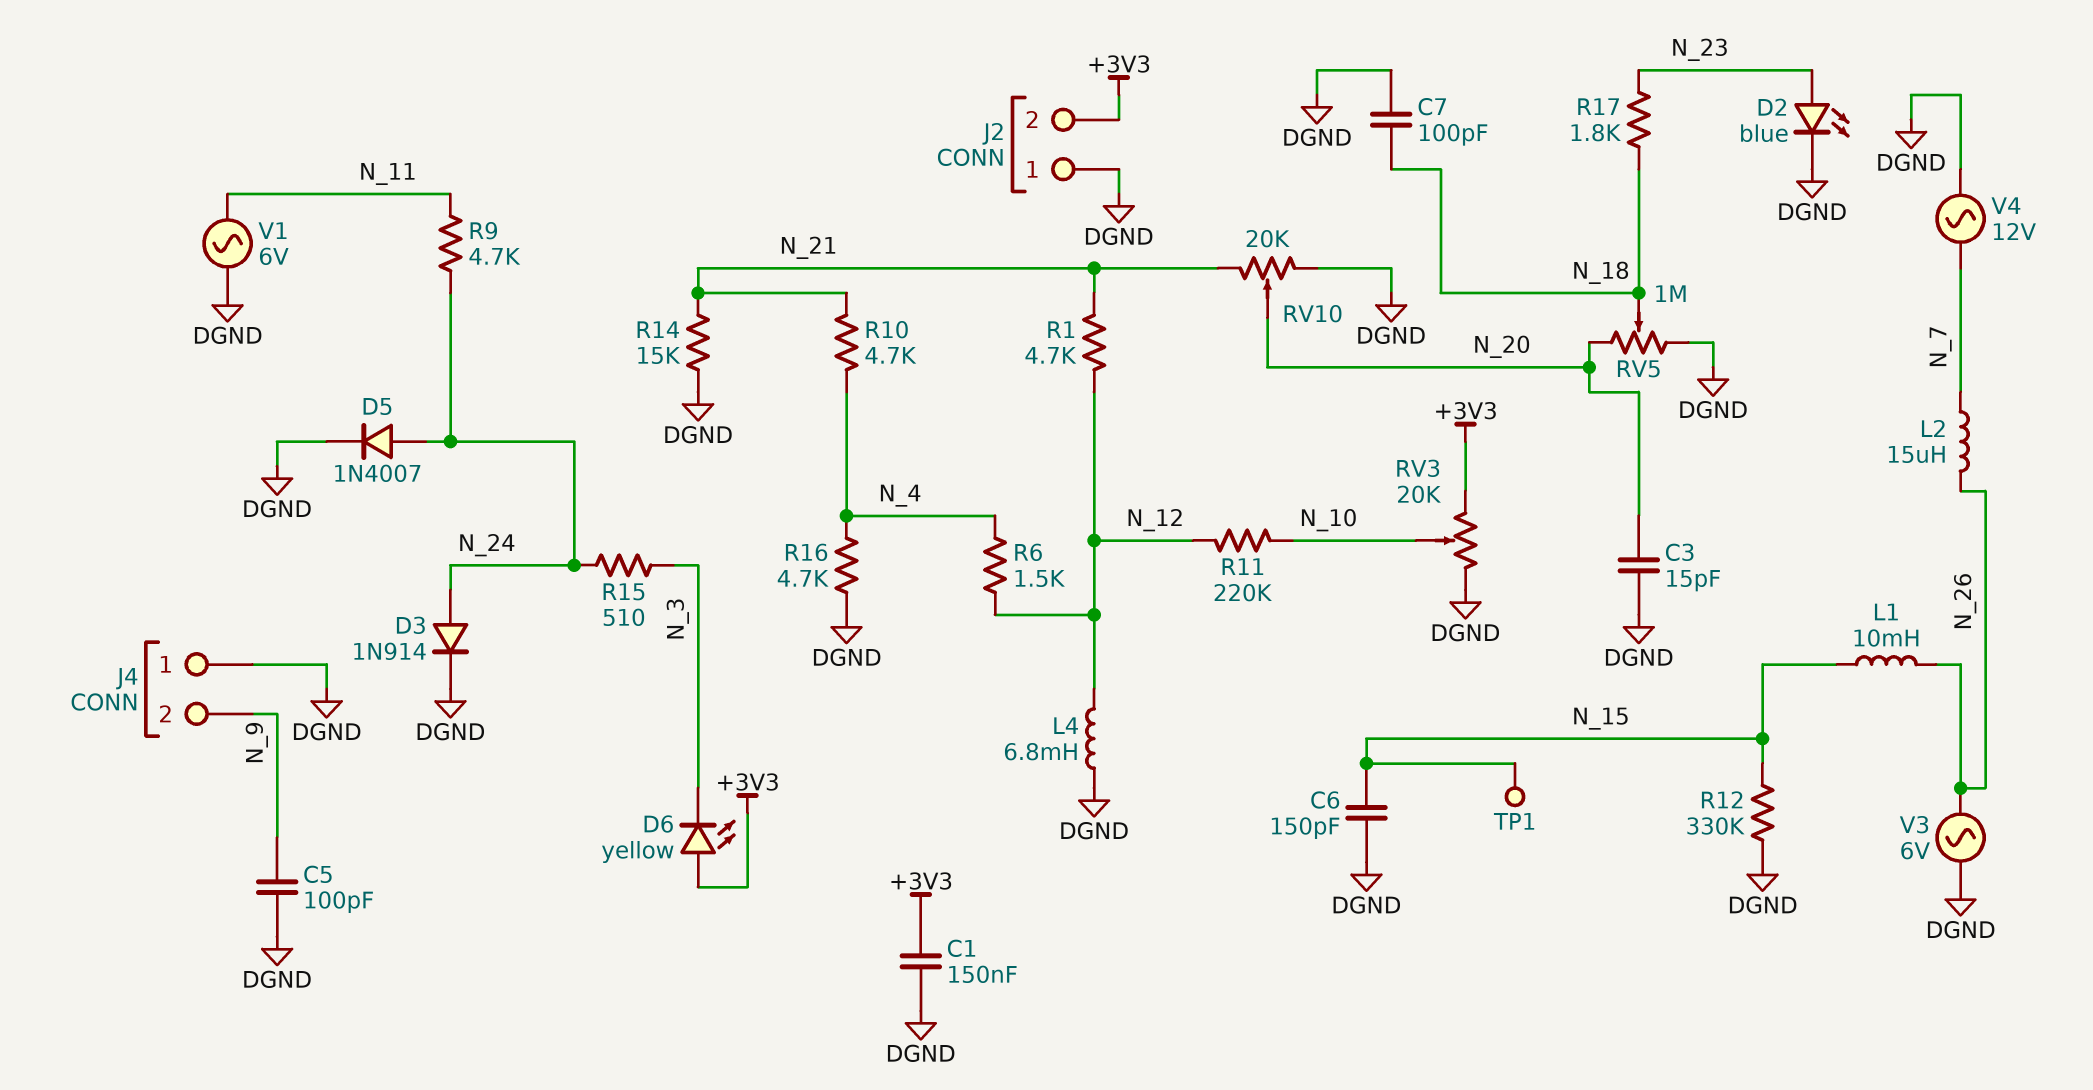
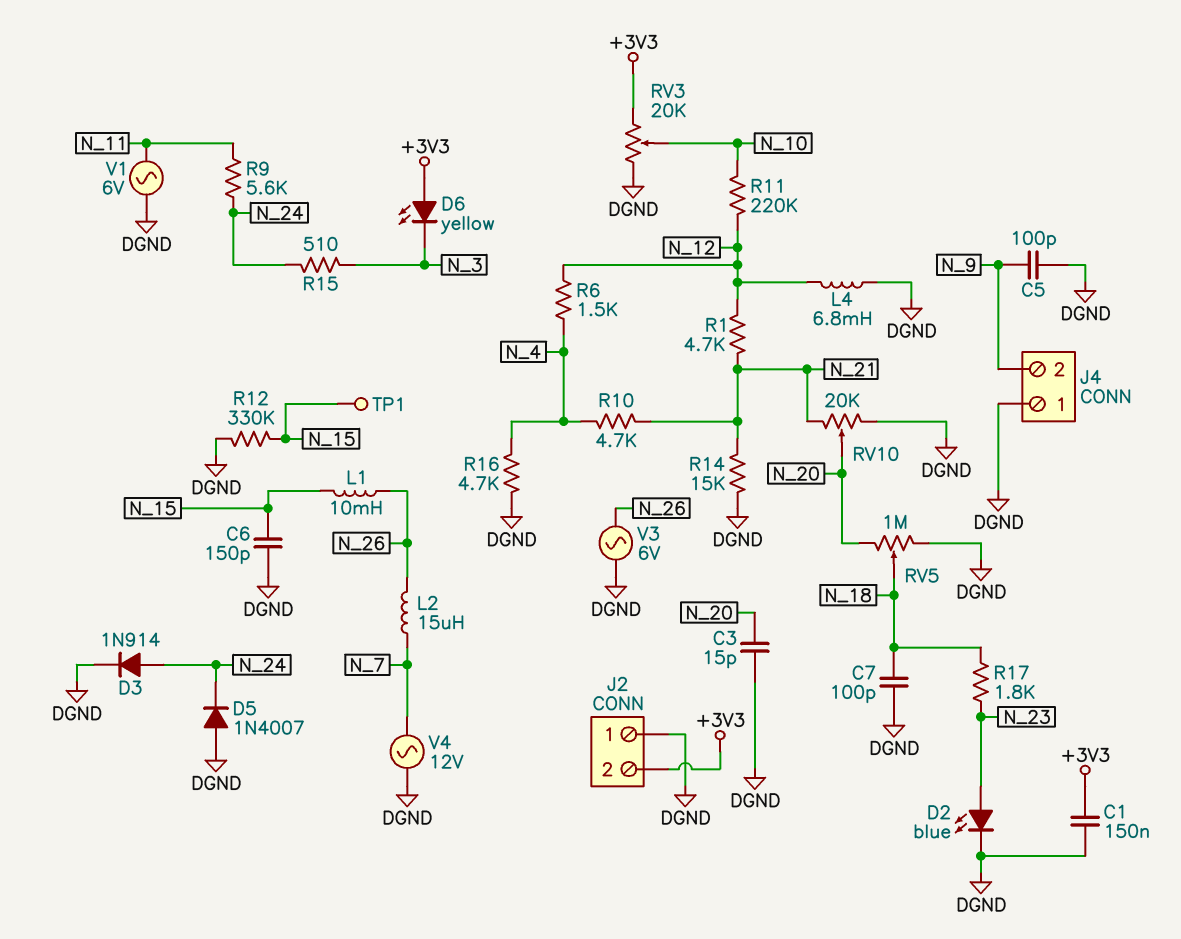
D5: diode 1N4007 (A N_24, K DGND) -> diode 1N4007 (A DGND, K N_24)
R9: 4.7k (N_11, N_24) -> 5.6k (N_11, N_24)

